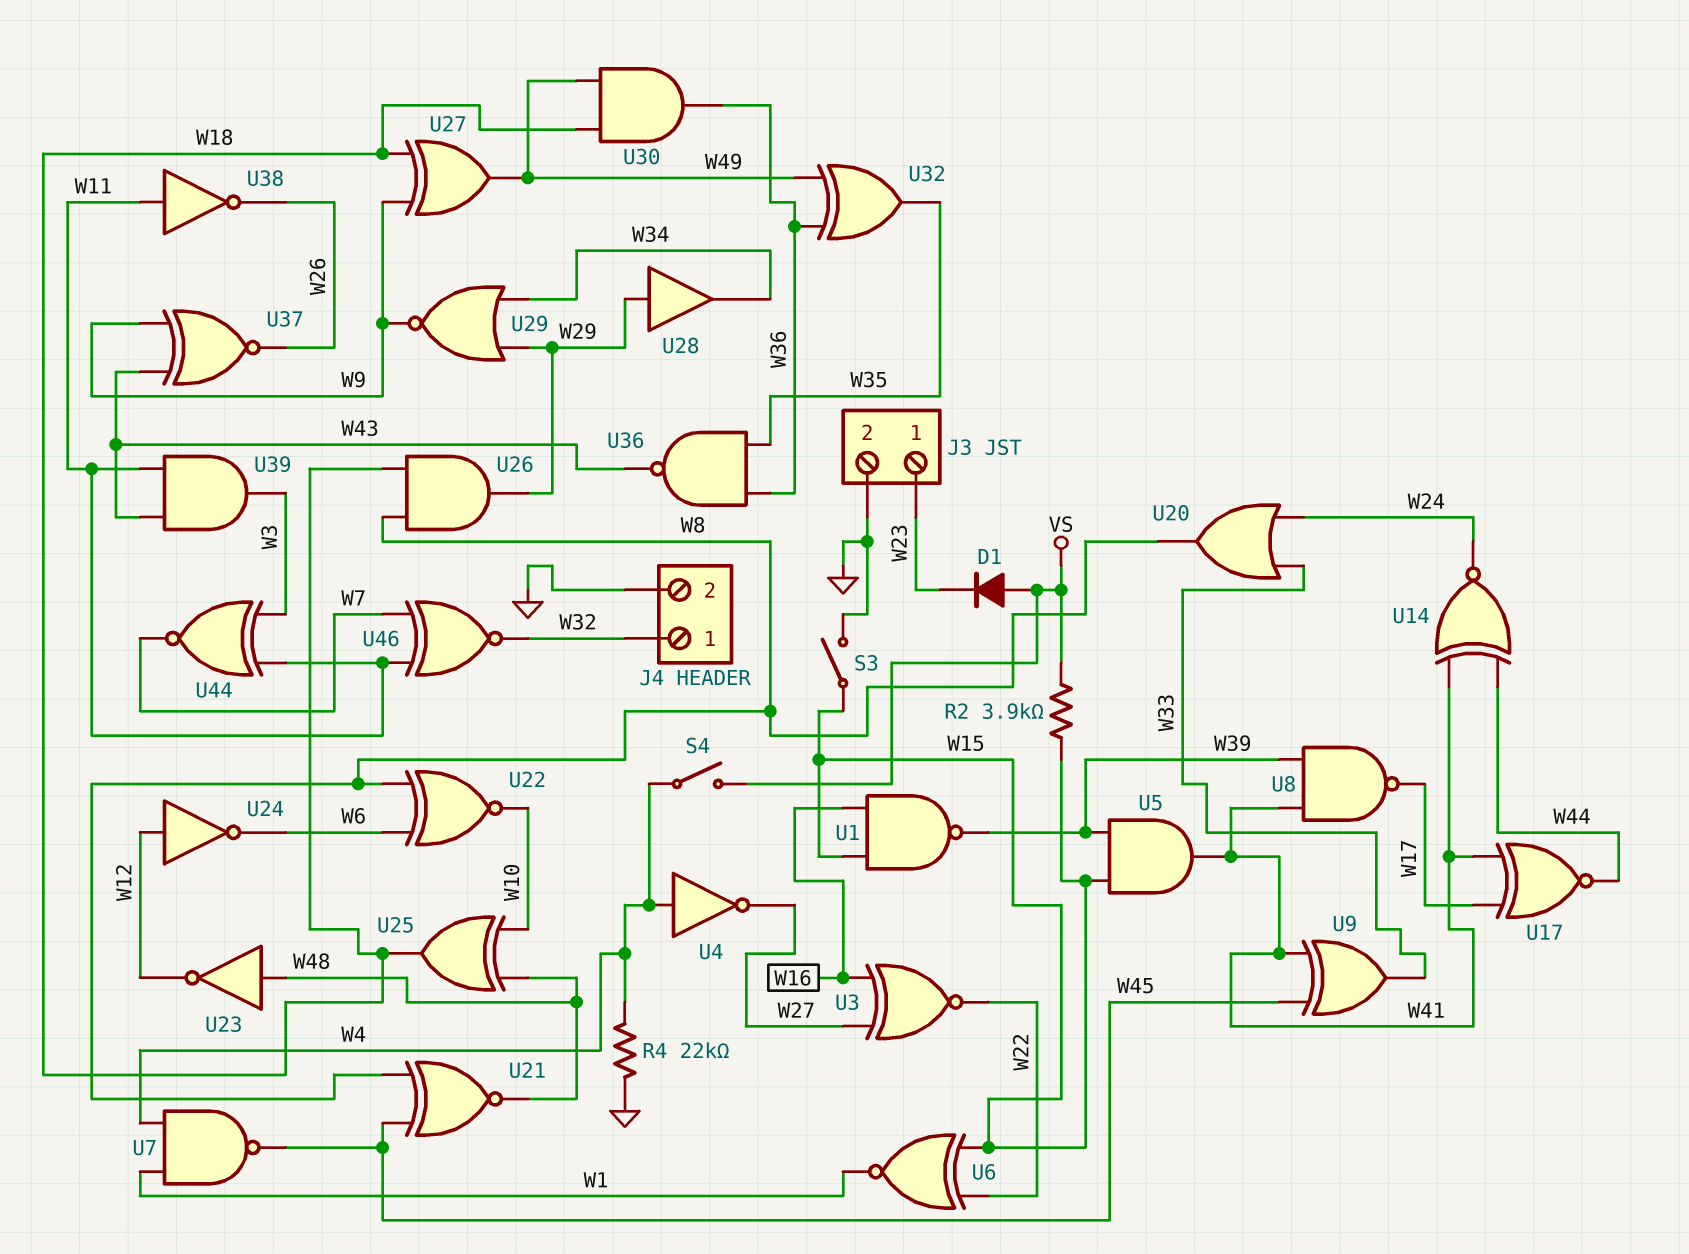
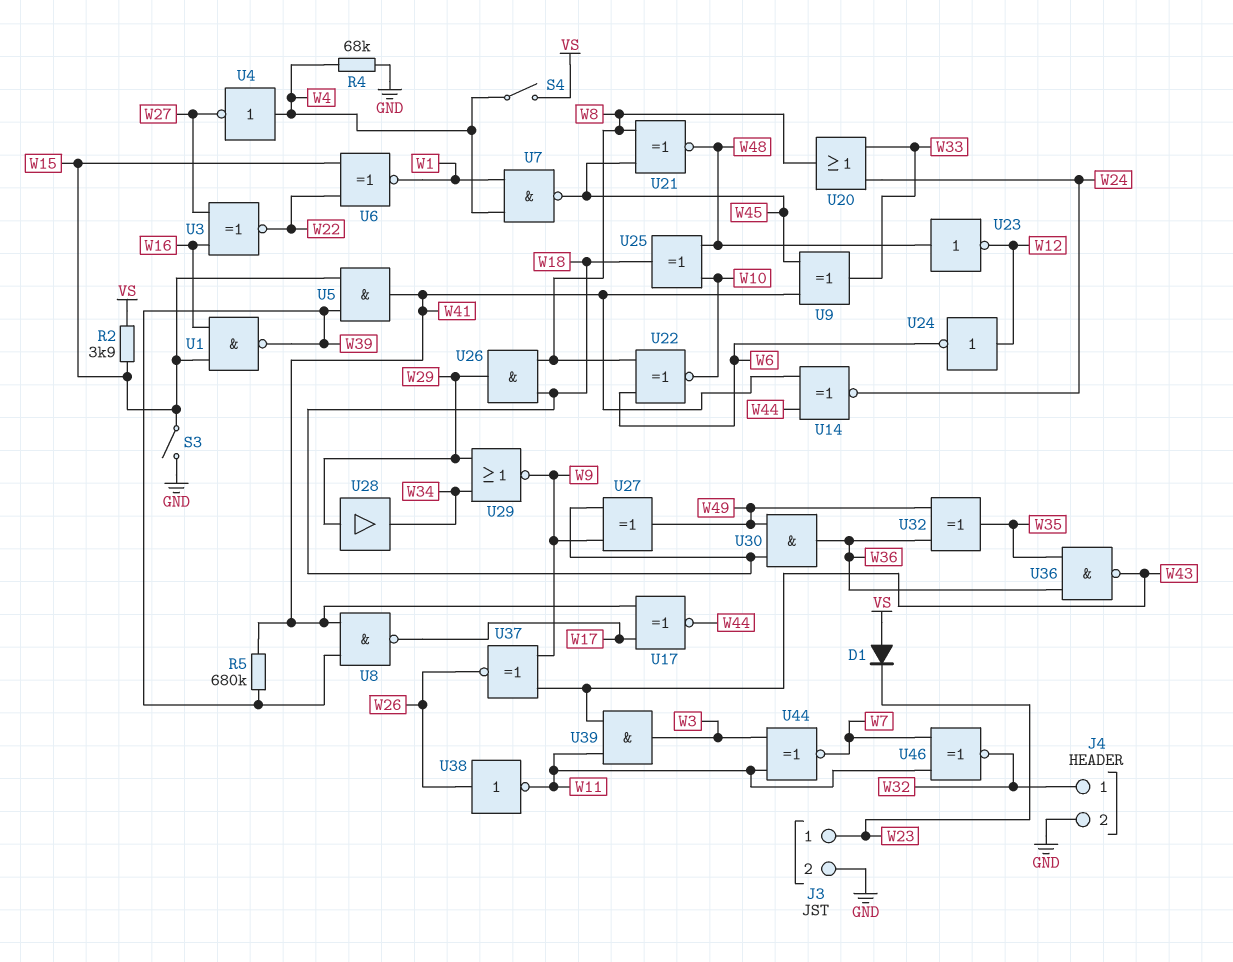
R4: 22k (GND, W4) -> 68k (GND, W4)
R5: none -> 680k (W39, W41)
U38: NOT (in W11, out W26) -> NOT (in W26, out W11)

